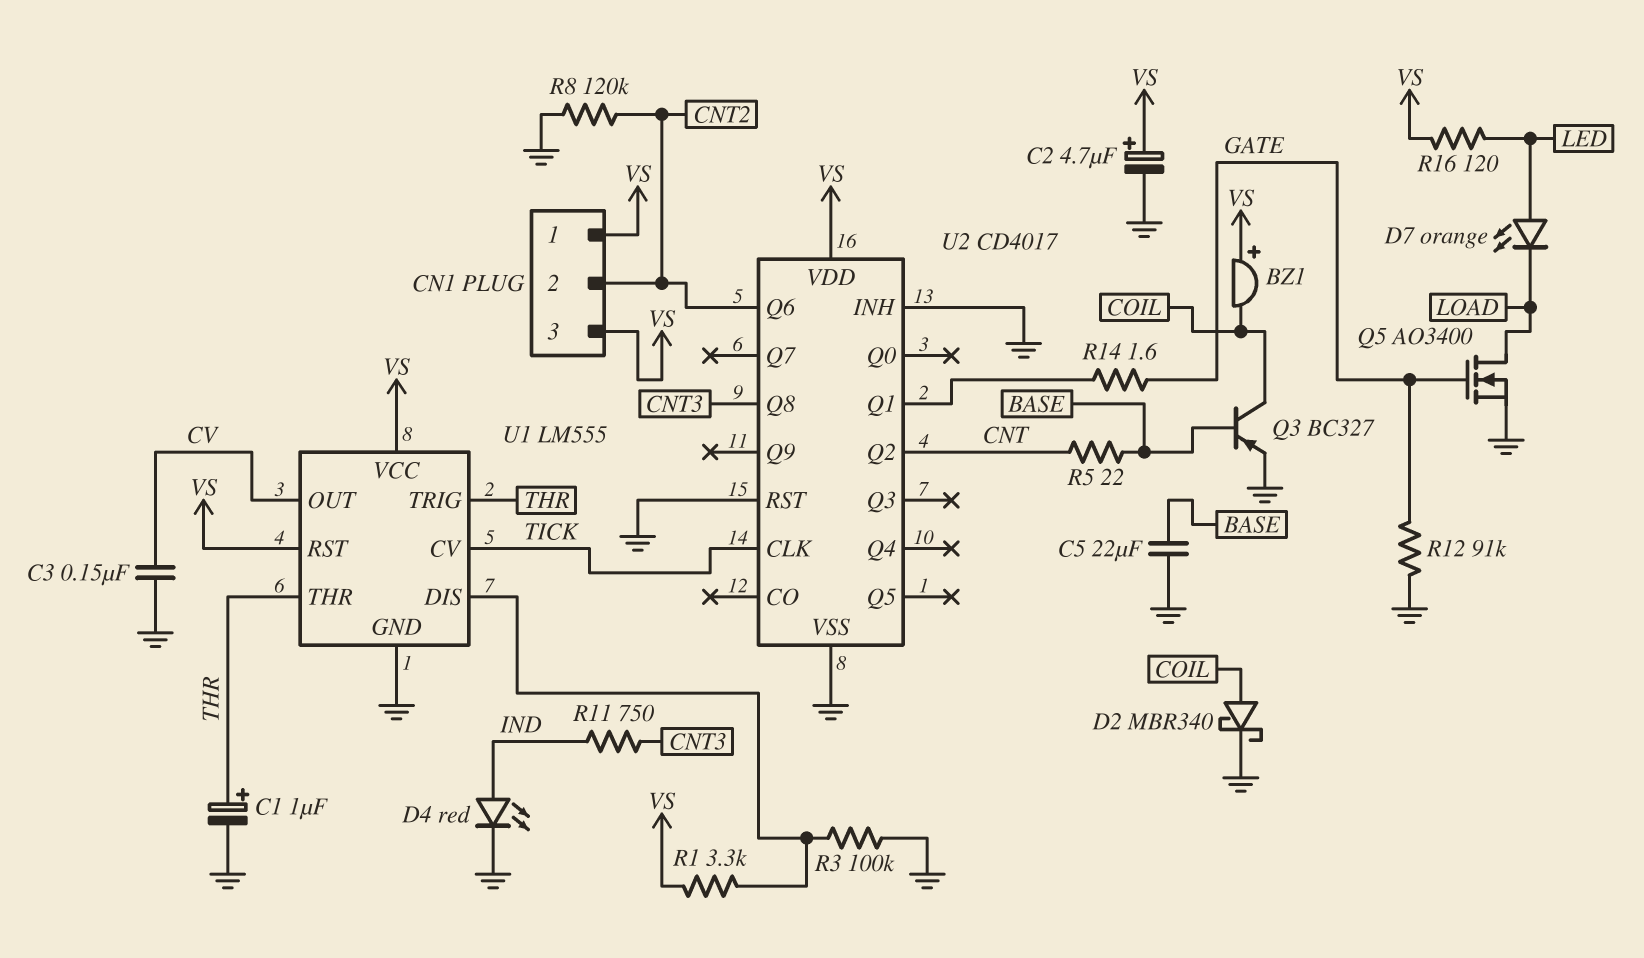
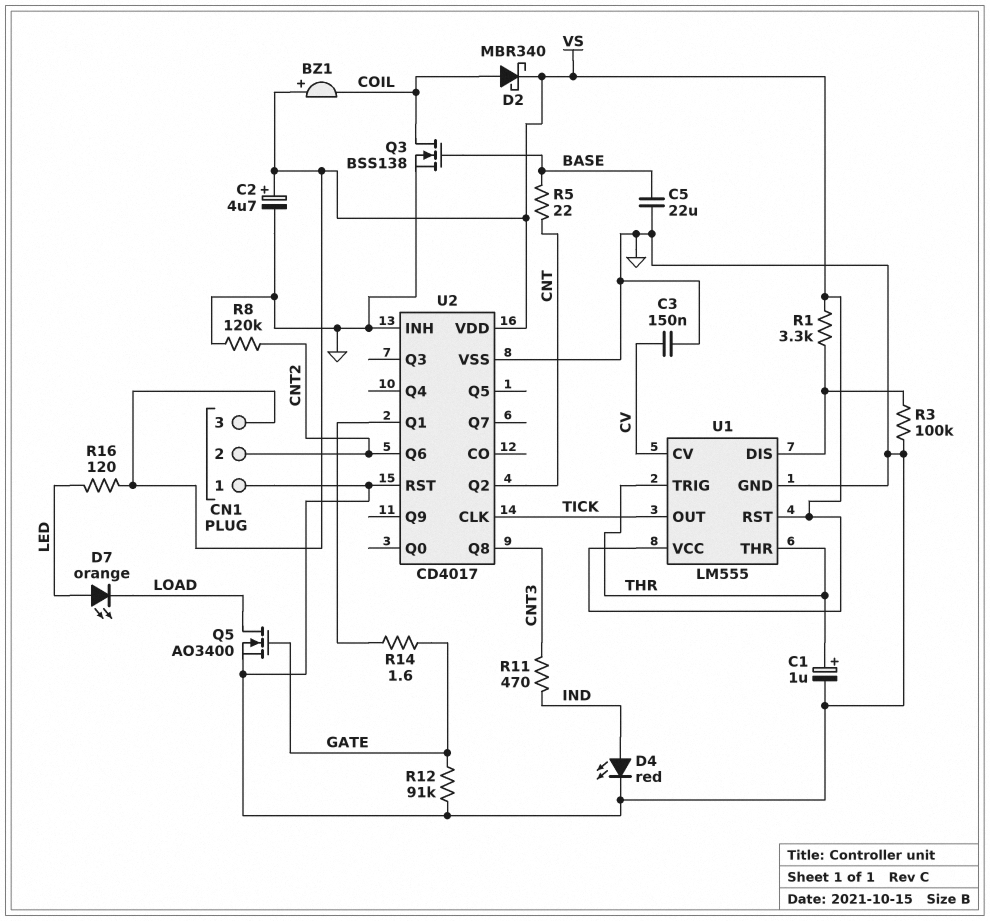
CN1 pin 1: VS -> GND
D2: schottky MBR340 (A COIL, K GND) -> schottky MBR340 (A COIL, K VS)
Q3: PNP BC327 (B BASE, C COIL, E GND) -> NMOS BSS138 (G BASE, D COIL, S GND)
R11: 750 (CNT3, IND) -> 470 (CNT3, IND)
U1 pin CV: TICK -> CV
U1 pin OUT: CV -> TICK

